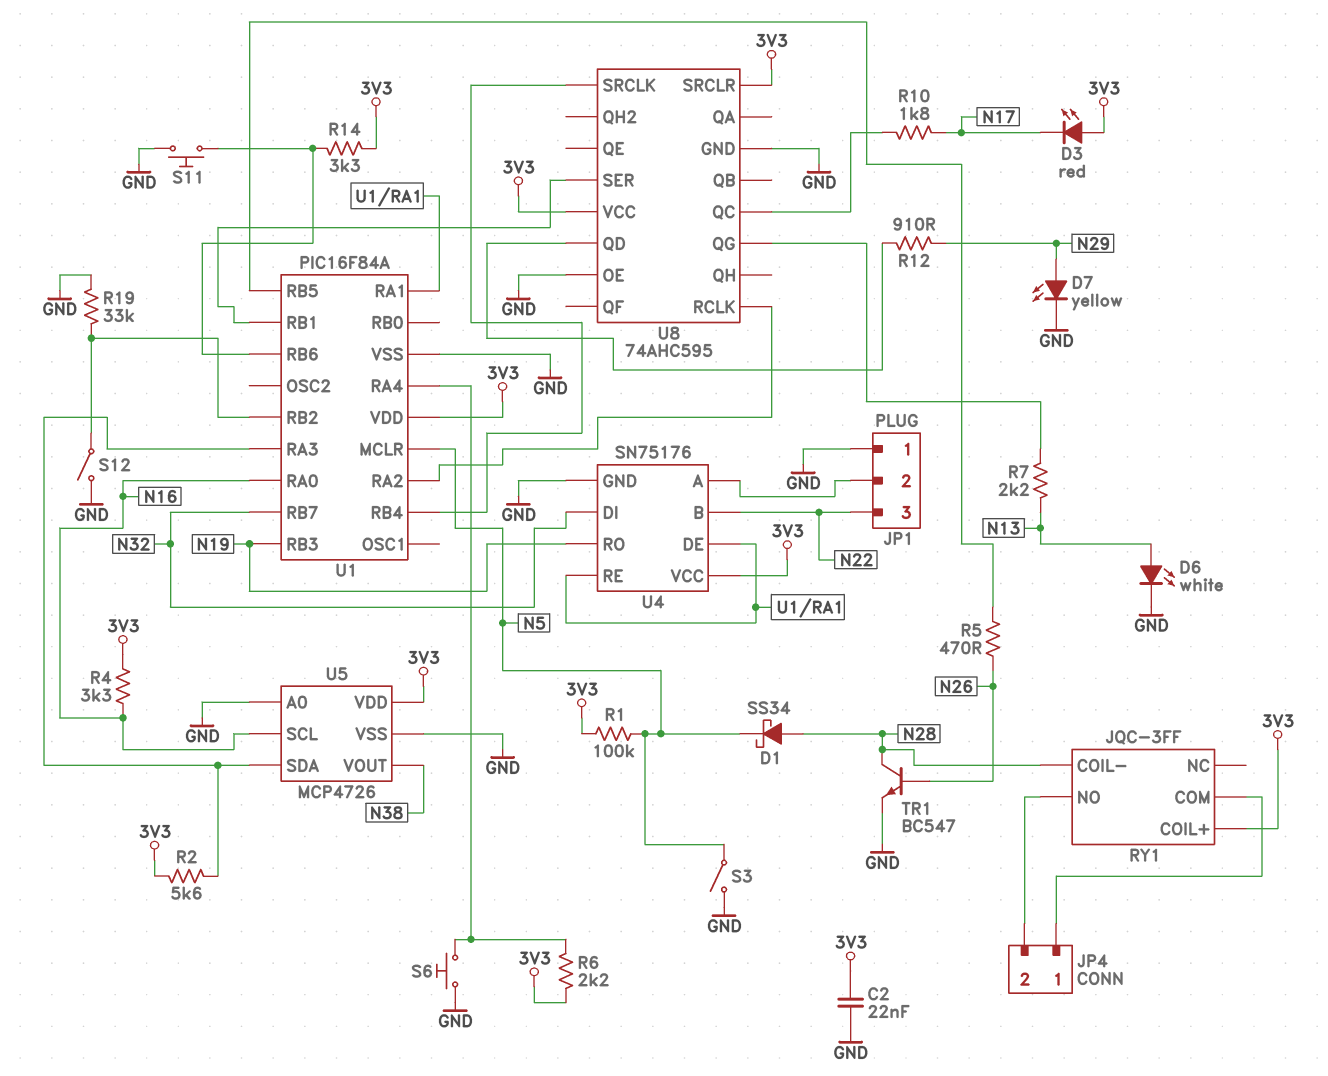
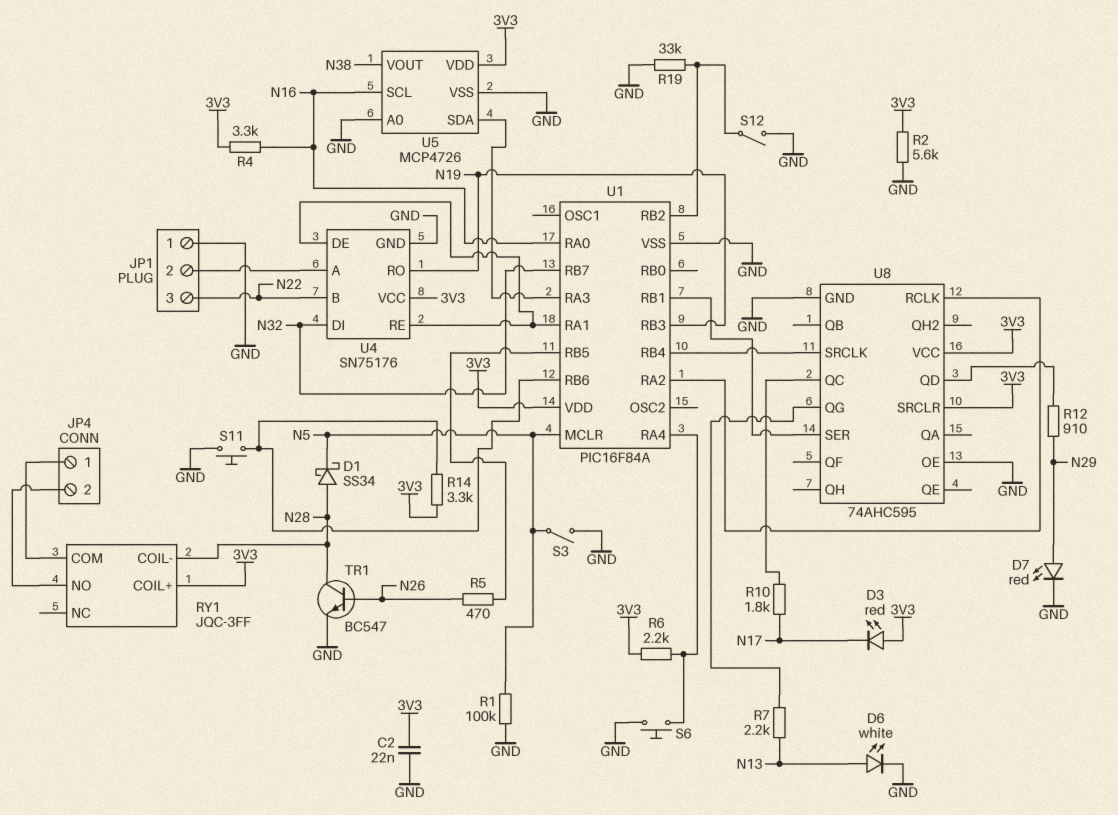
D7: LED yellow (A N29, K GND) -> LED red (A N29, K GND)
R1: 100k (3V3, N5) -> 100k (GND, N5)
R2: 5.6k (3V3, U1/RA3) -> 5.6k (3V3, GND)

